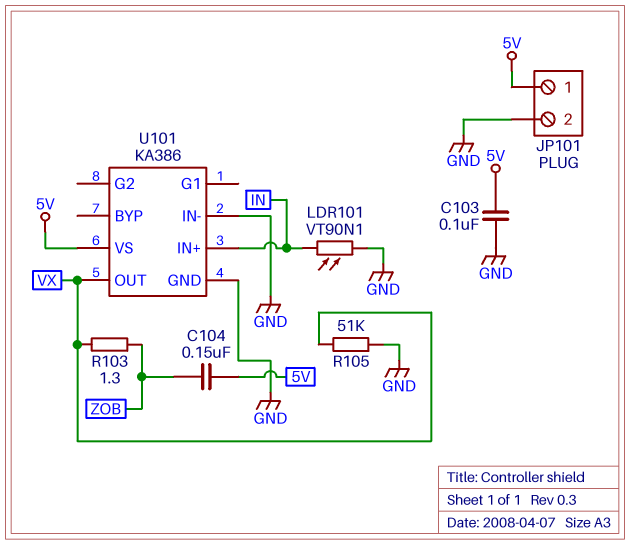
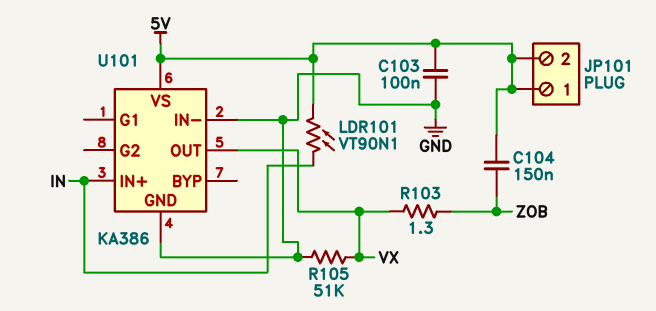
JP101 pin 2: GND -> 5V
LDR101: VT90N1 (GND, IN) -> VT90N1 (5V, IN)

